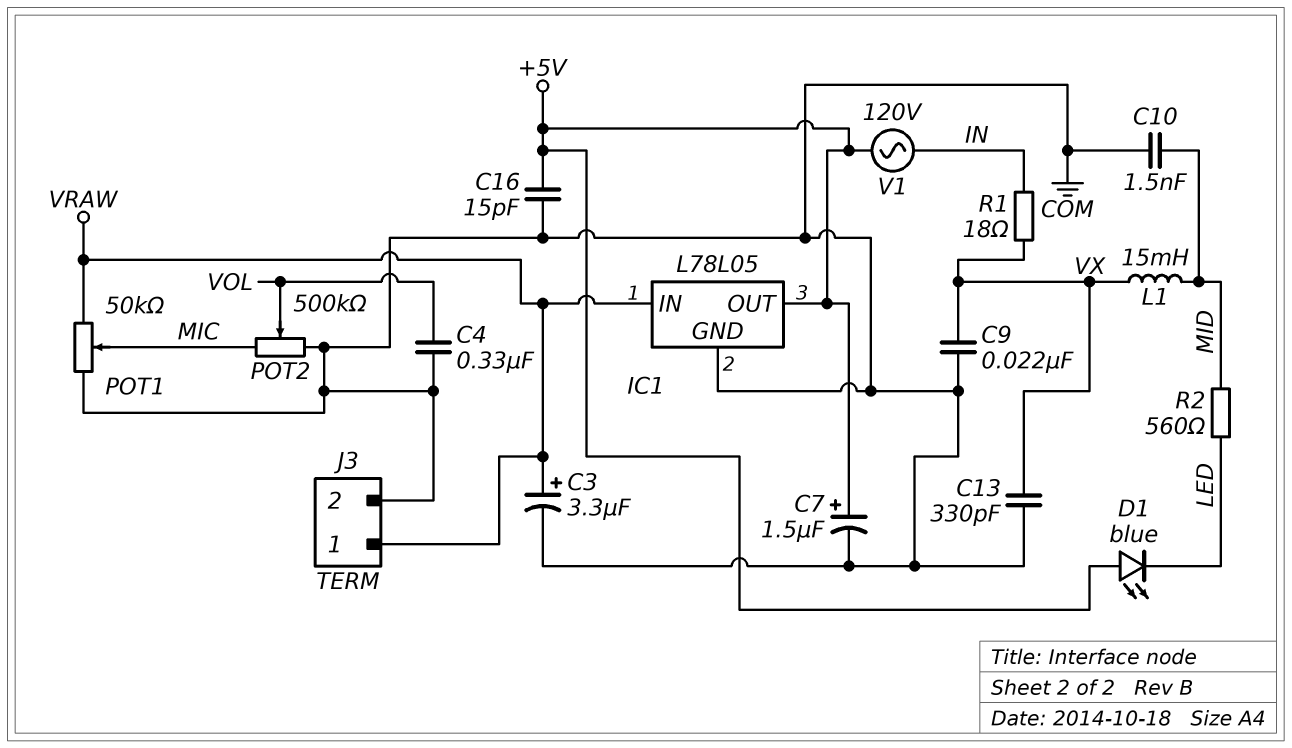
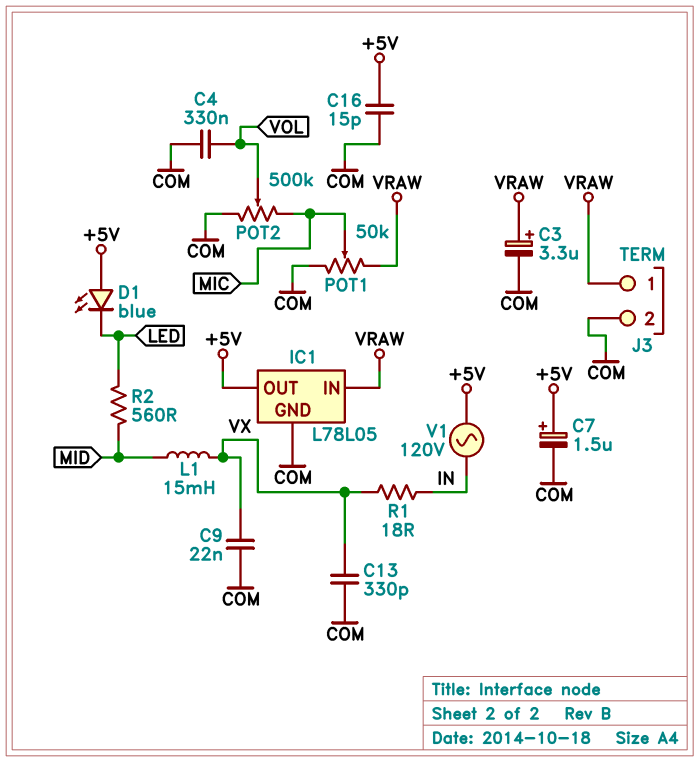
C10: 1.5nF (COM, MID) -> none

